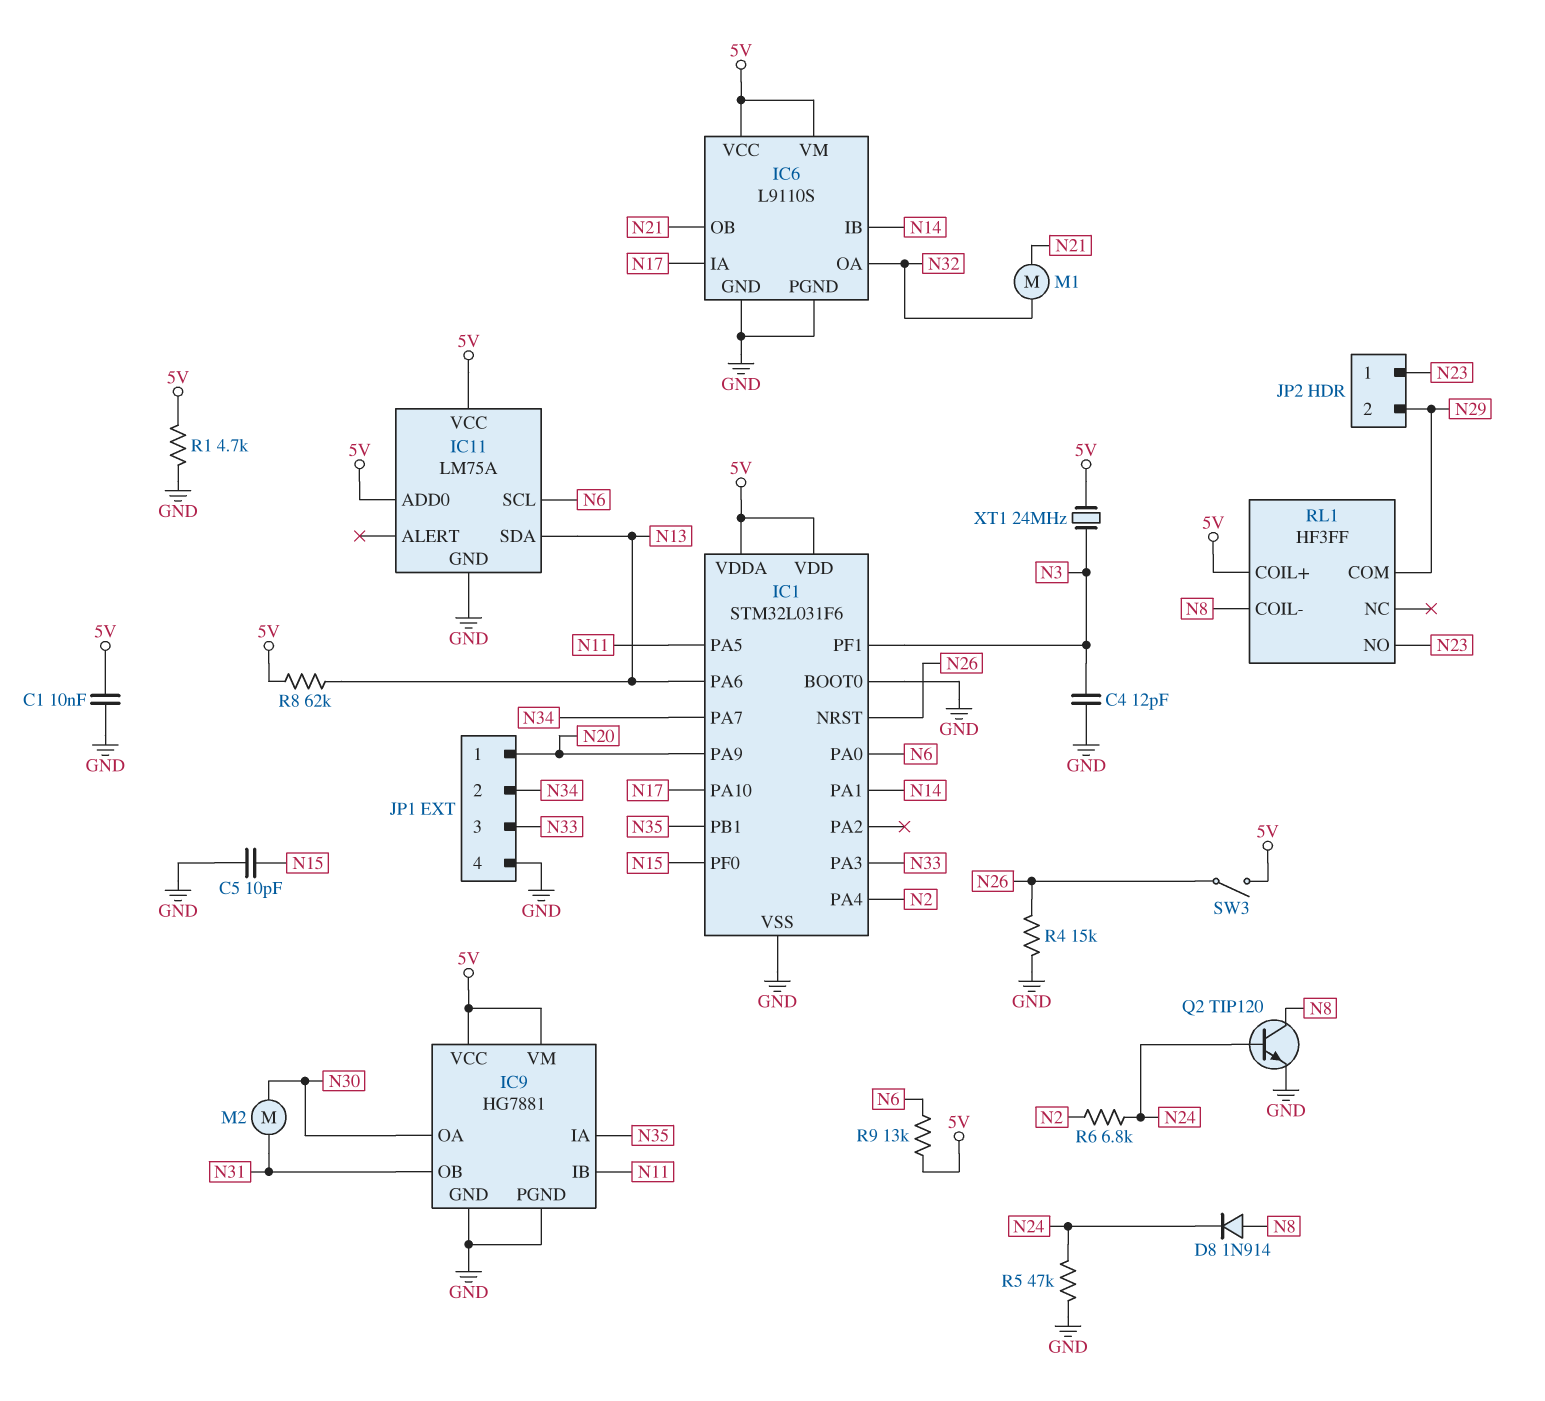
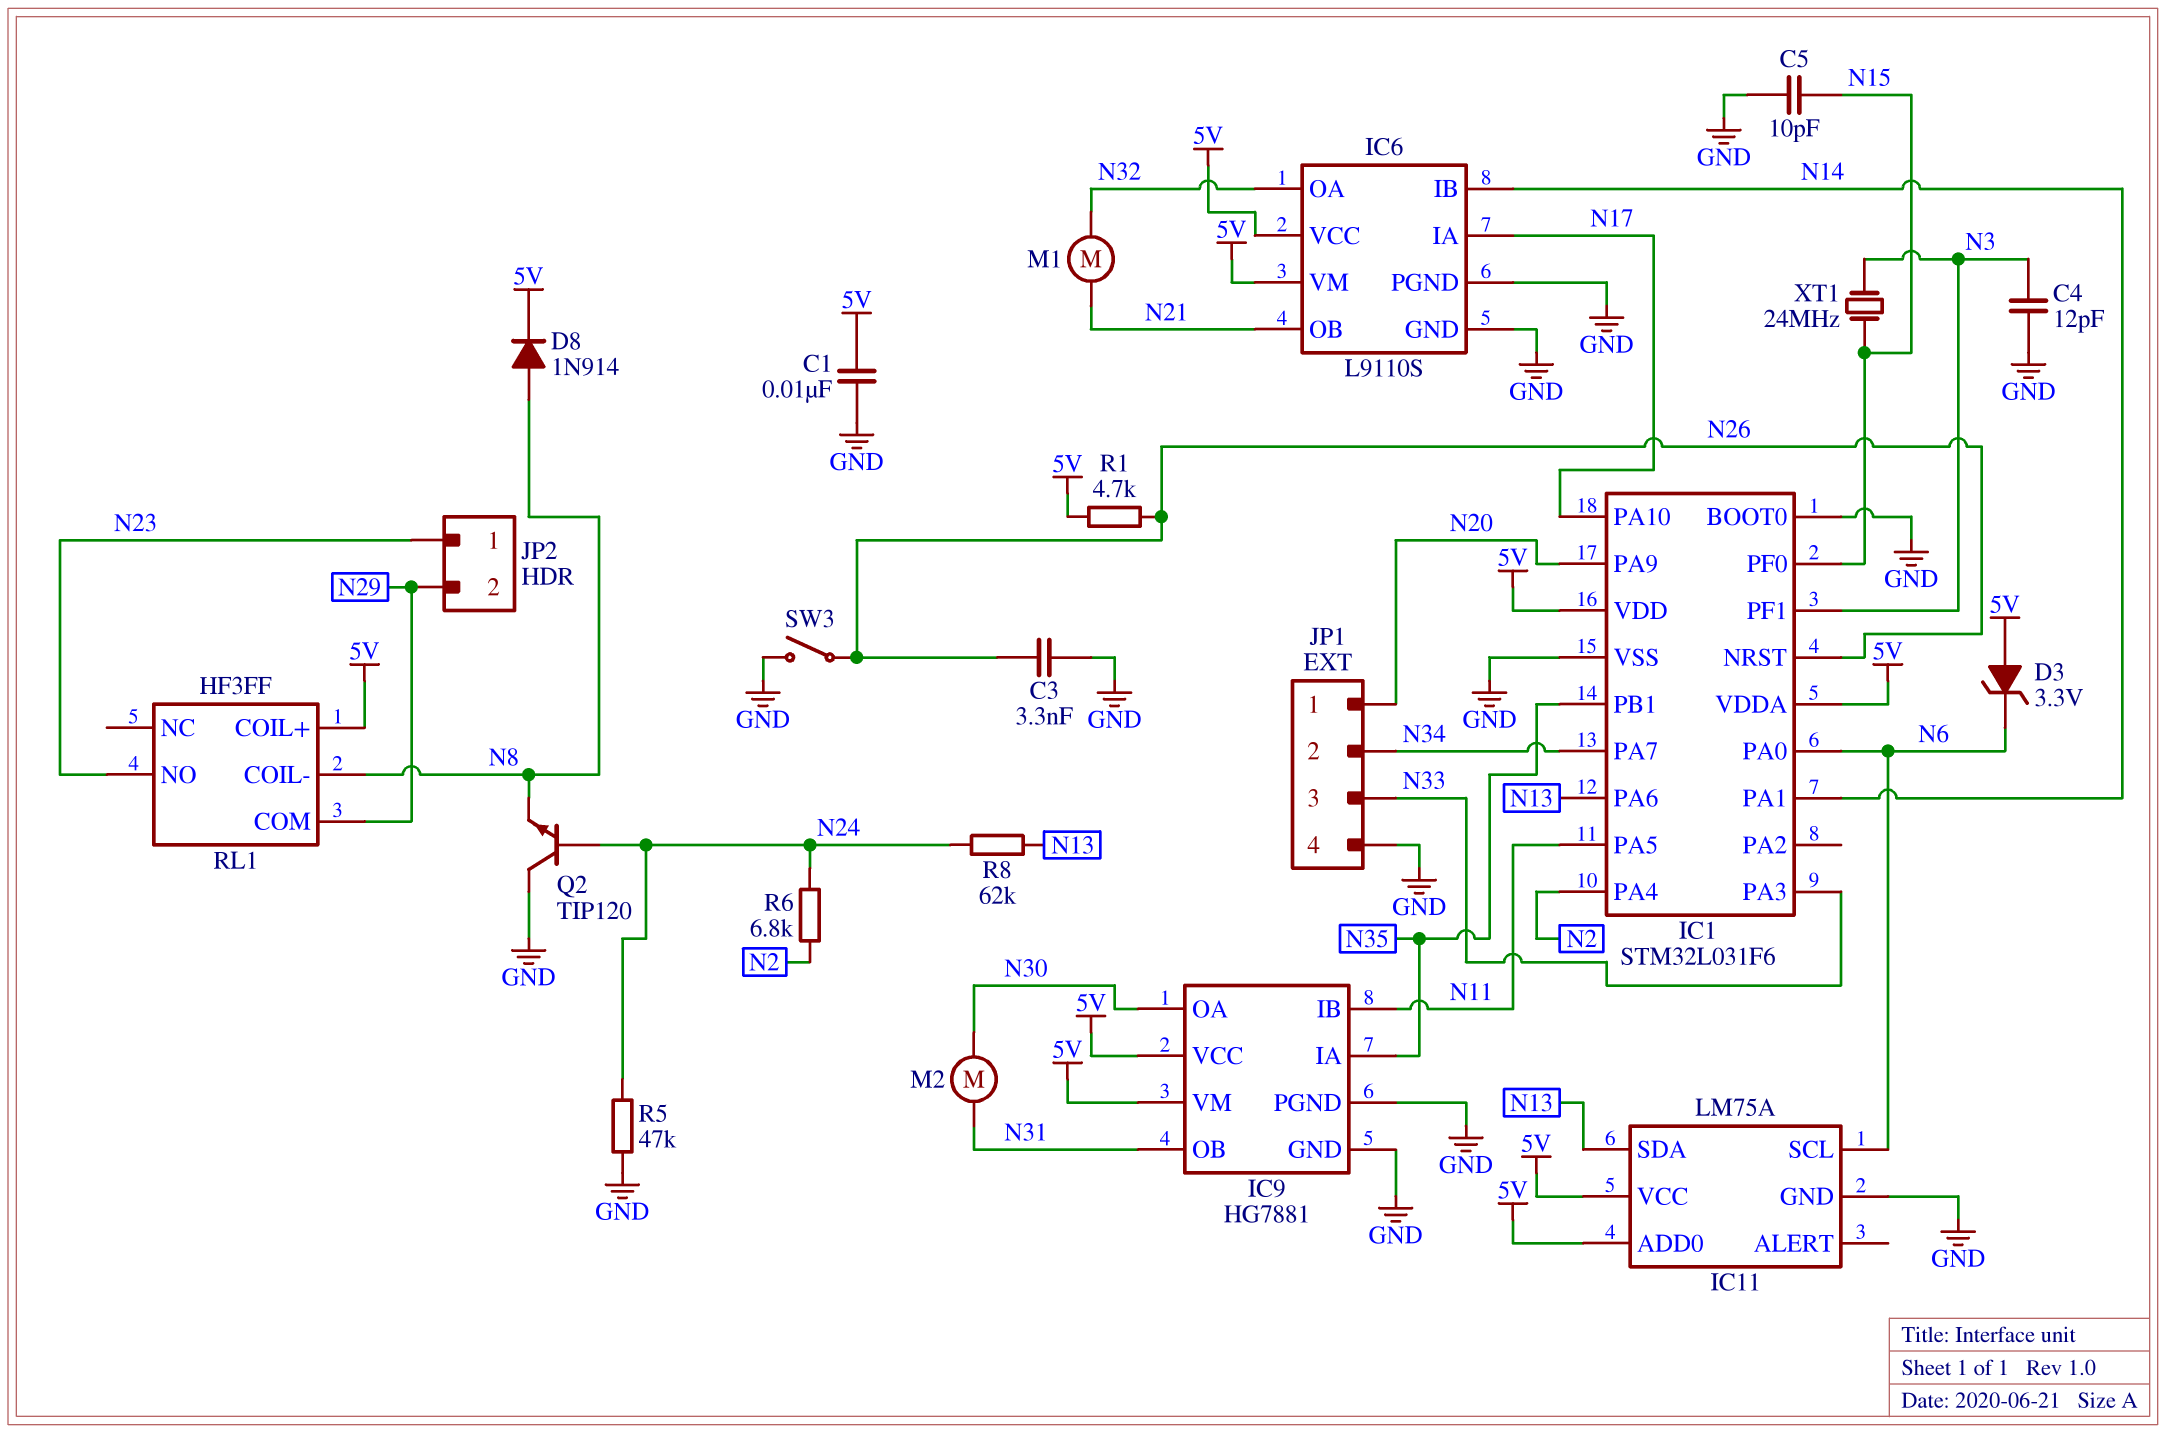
C3: none -> 3.3nF (GND, N26)
D3: none -> zener 3.3V (A 5V, K N6)
D8: diode 1N914 (A N8, K N24) -> diode 1N914 (A N8, K 5V)
Q2: NPN TIP120 (B N24, C N8, E GND) -> NPN TIP120 (B N24, C GND, E N8)
R1: 4.7k (5V, GND) -> 4.7k (5V, N26)
R4: 15k (GND, N26) -> none
R8: 62k (5V, N13) -> 62k (N13, N24)
R9: 13k (5V, N6) -> none
SW3: switch (5V, N26) -> switch (GND, N26)
XT1: 24MHz (5V, N3) -> 24MHz (N3, N15)

